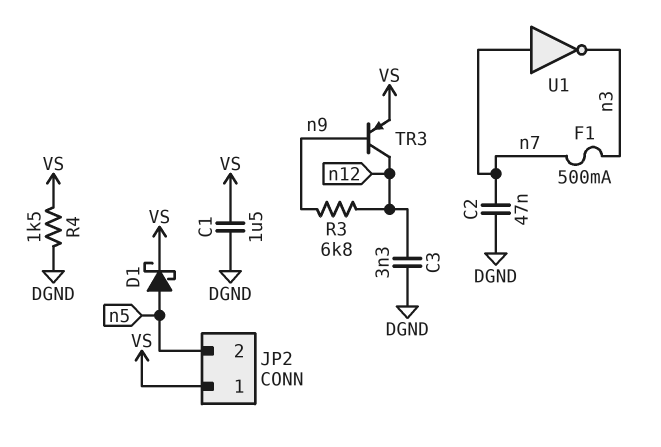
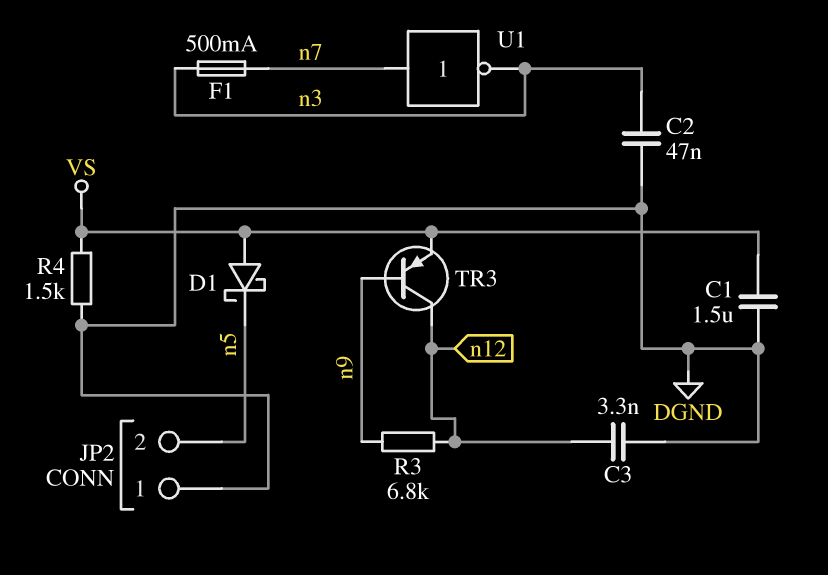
C2: 47nF (DGND, n7) -> 47nF (DGND, n3)
D1: schottky (A n5, K VS) -> schottky (A VS, K n5)
JP2 pin 1: VS -> DGND

